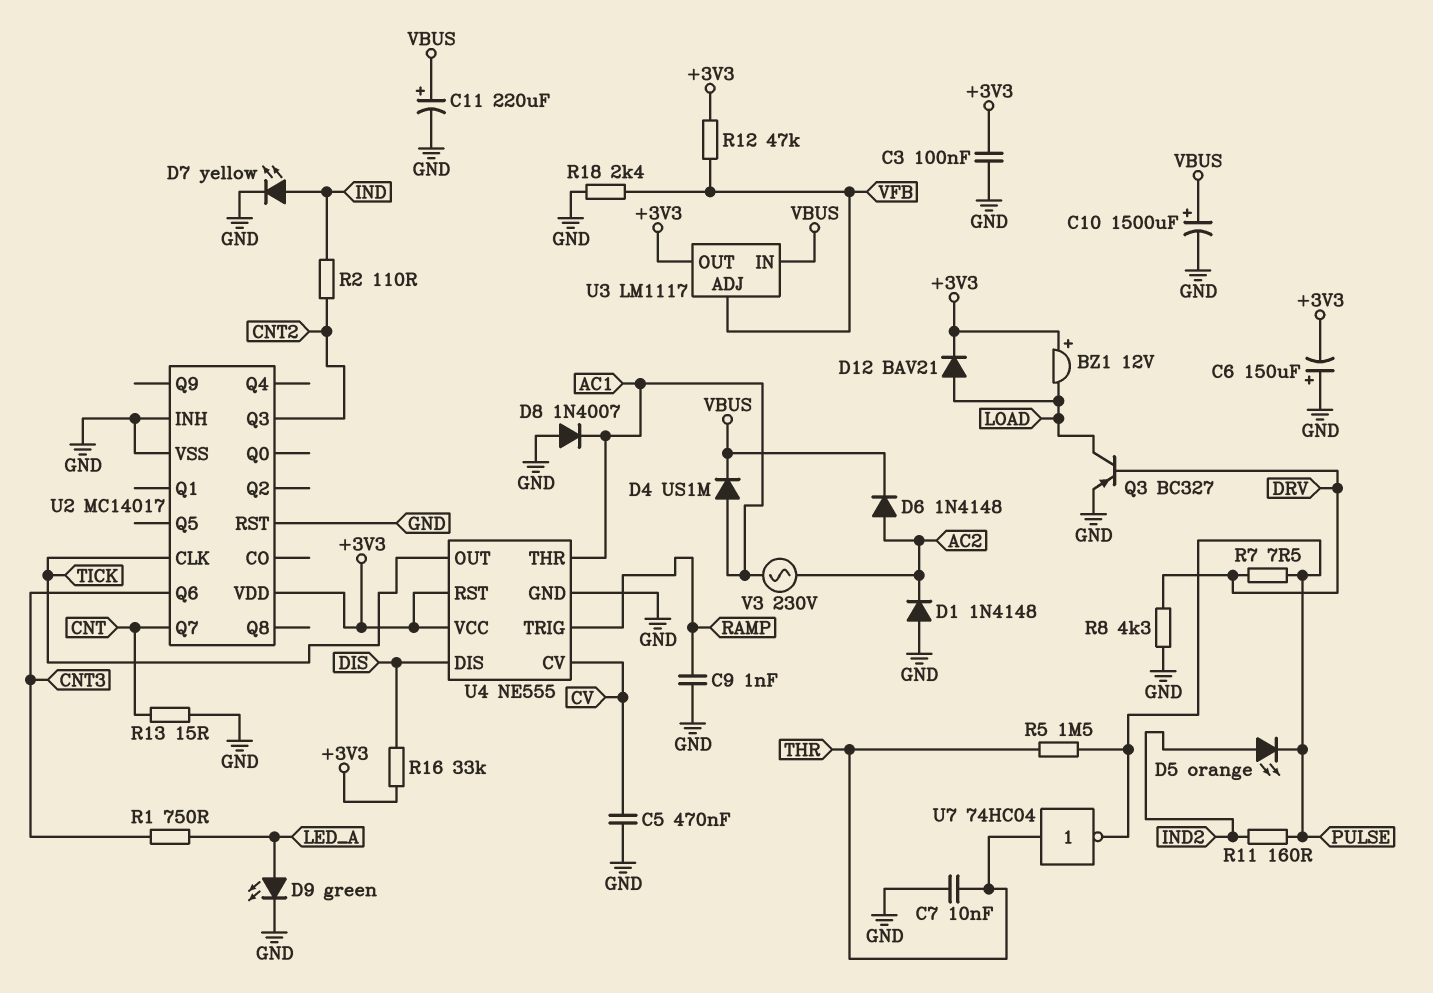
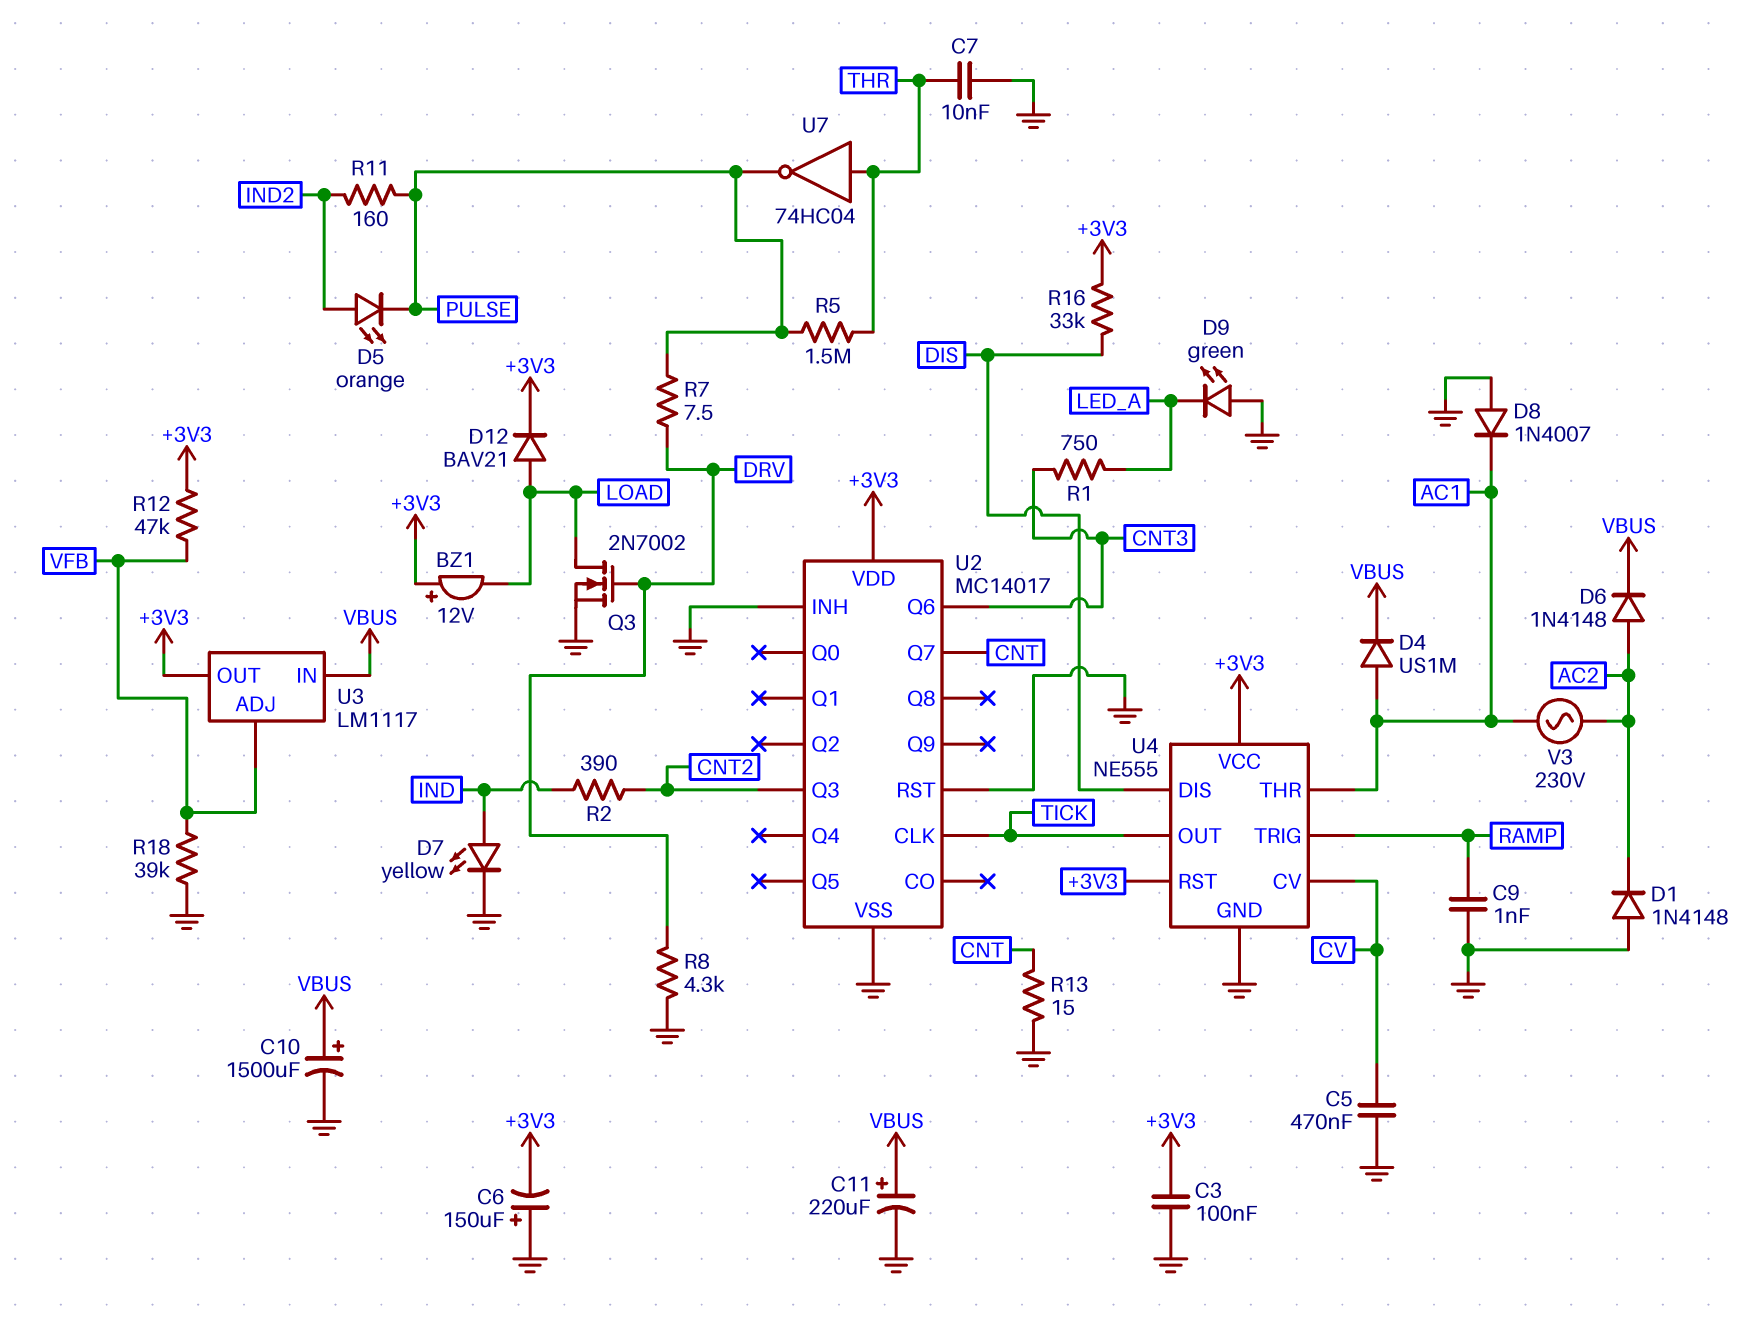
D9: LED green (A LED_A, K GND) -> LED green (A GND, K LED_A)
Q3: PNP BC327 (B DRV, C LOAD, E GND) -> NMOS 2N7002 (G DRV, D LOAD, S GND)
R2: 110 (CNT2, IND) -> 390 (CNT2, IND)
R18: 2.4k (GND, VFB) -> 39k (GND, VFB)

